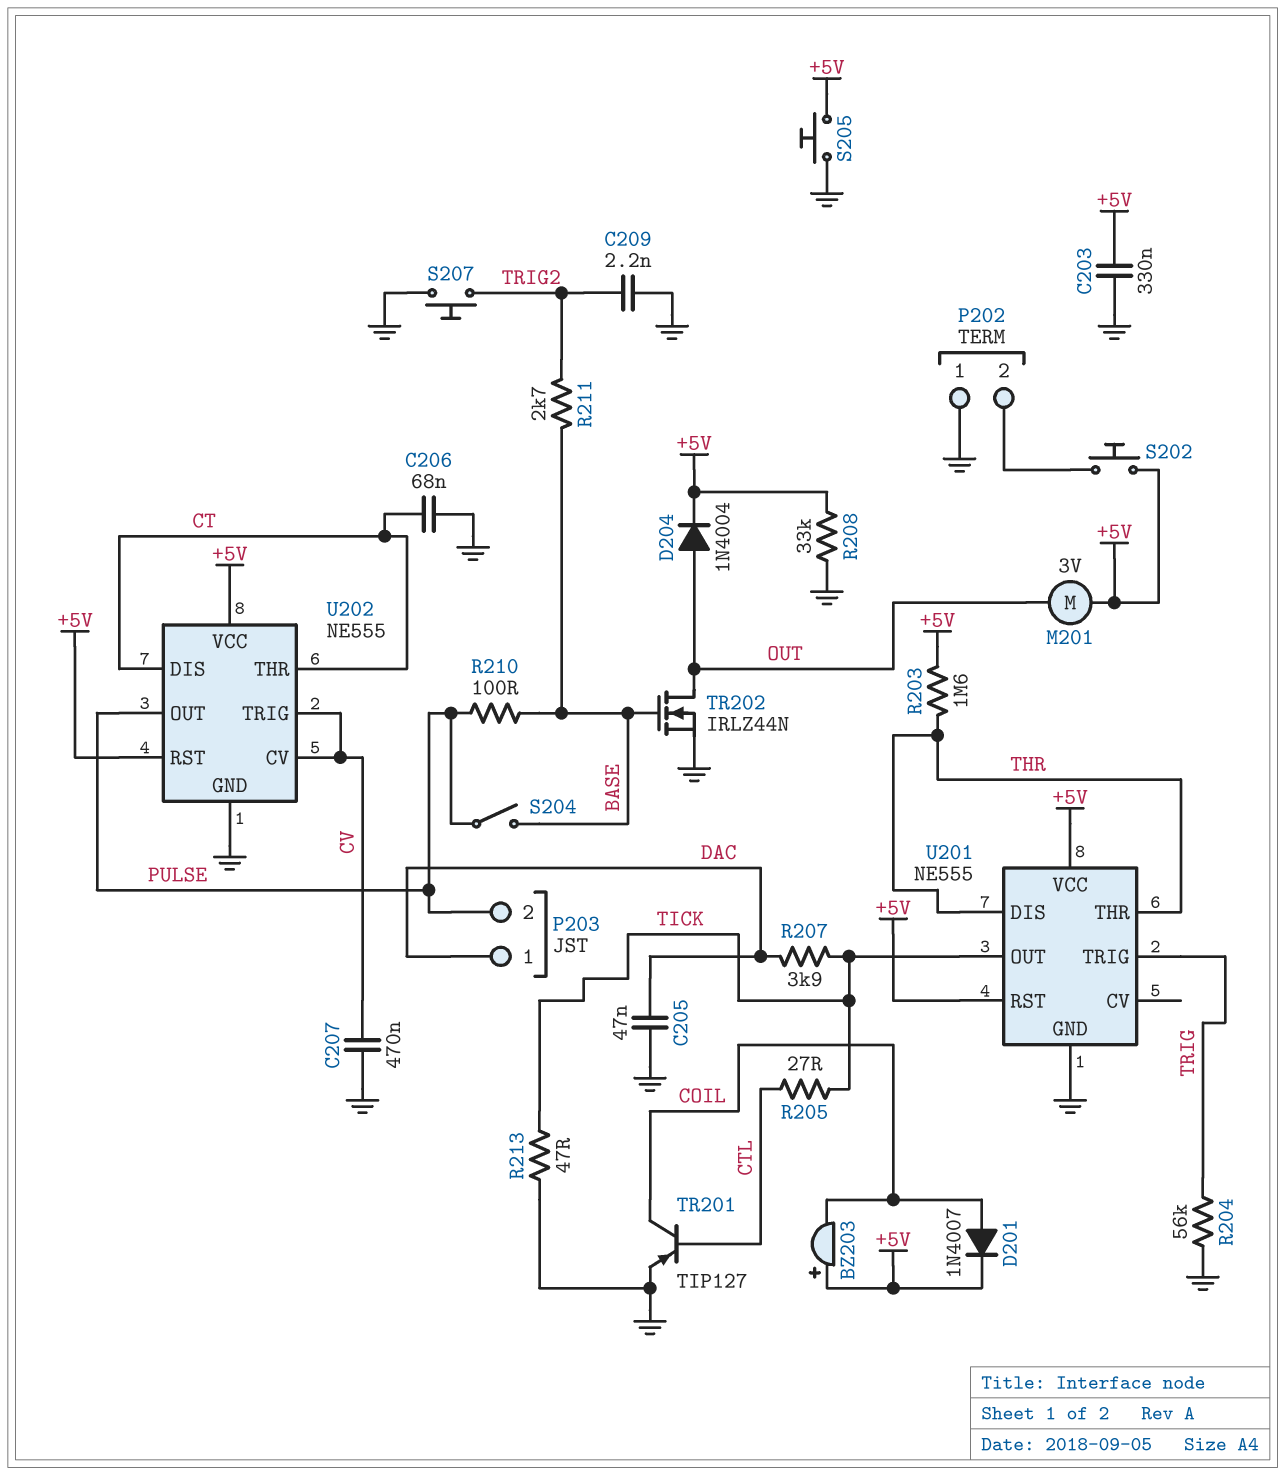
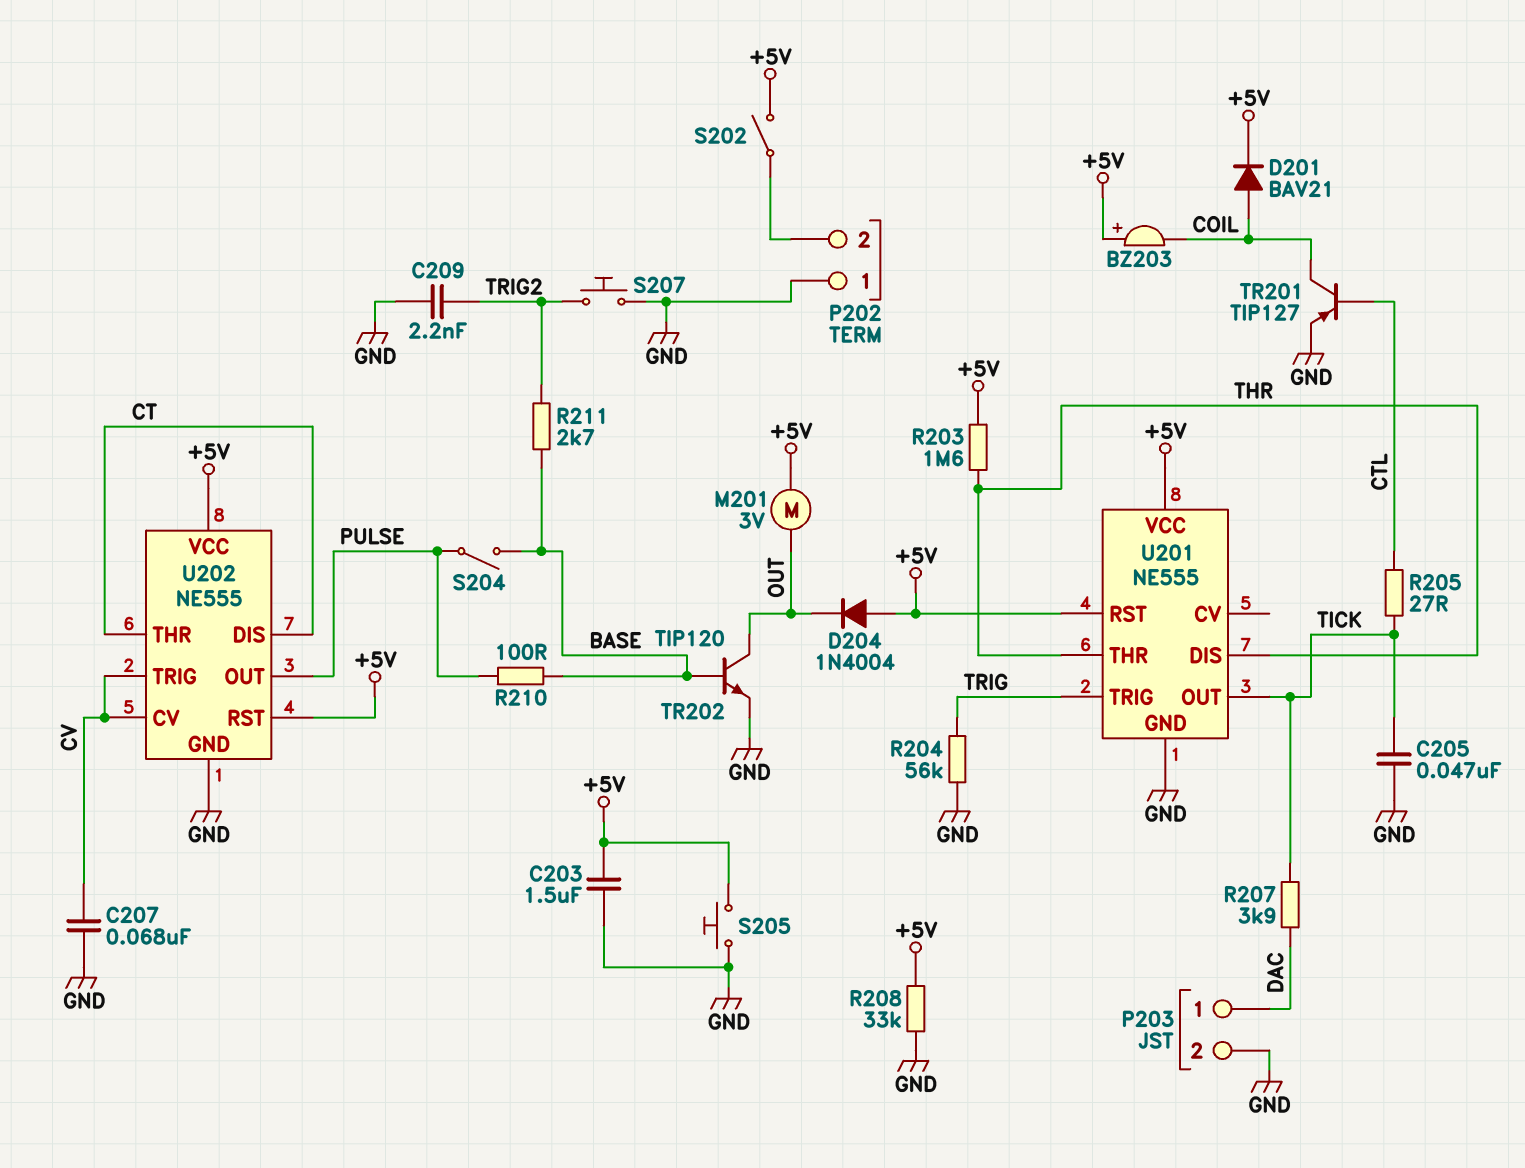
C203: 330nF (+5V, GND) -> 1.5uF (+5V, GND)
C205: 47nF (DAC, GND) -> 47nF (GND, TICK)
C206: 68nF (CT, GND) -> none
C207: 470nF (CV, GND) -> 68nF (CV, GND)
D201: diode 1N4007 (A COIL, K +5V) -> diode BAV21 (A COIL, K +5V)
D204: diode 1N4004 (A OUT, K +5V) -> diode 1N4004 (A +5V, K OUT)
P203 pin 2: PULSE -> GND
R213: 47 (GND, TICK) -> none
S202: button (+5V, P202/2) -> switch (+5V, P202/2)
TR202: NMOS IRLZ44N (G BASE, D OUT, S GND) -> NPN TIP120 (B BASE, C OUT, E GND)

